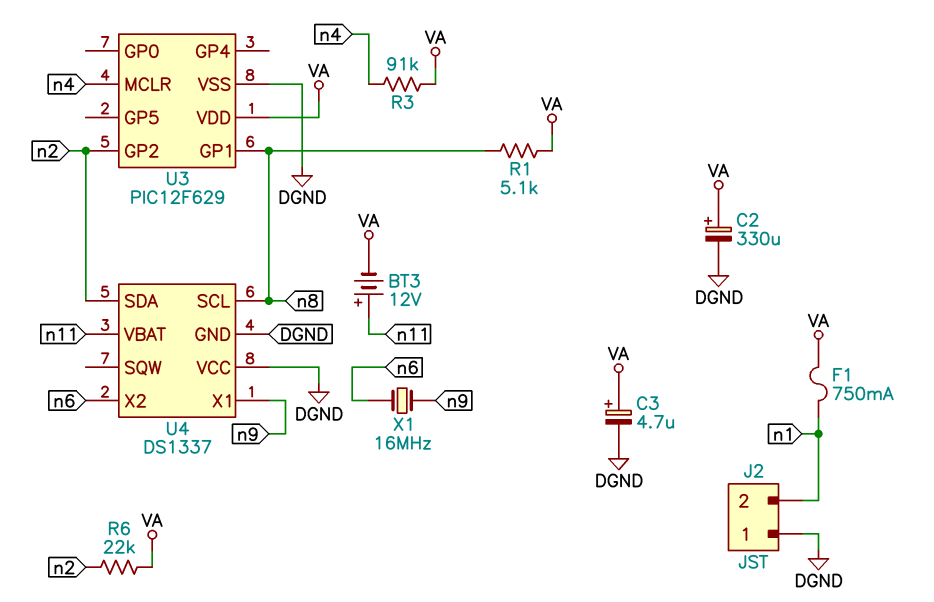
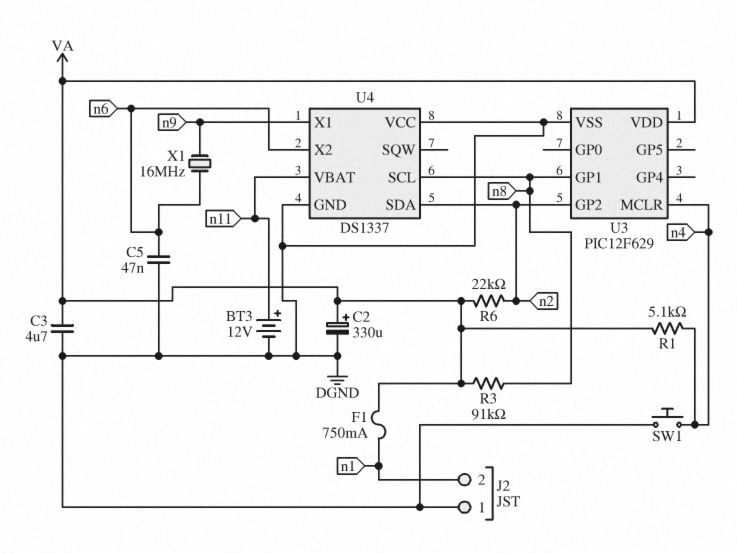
BT3: 12V (plus n11, minus VA) -> 12V (plus n11, minus DGND)
C3: 4.7uF (plus VA, minus DGND) -> 4.7uF (DGND, VA)
C5: none -> 47nF (DGND, n6)
R1: 5.1k (VA, n8) -> 5.1k (VA, n4)
R3: 91k (VA, n4) -> 91k (VA, n8)
SW1: none -> button (DGND, n4)

